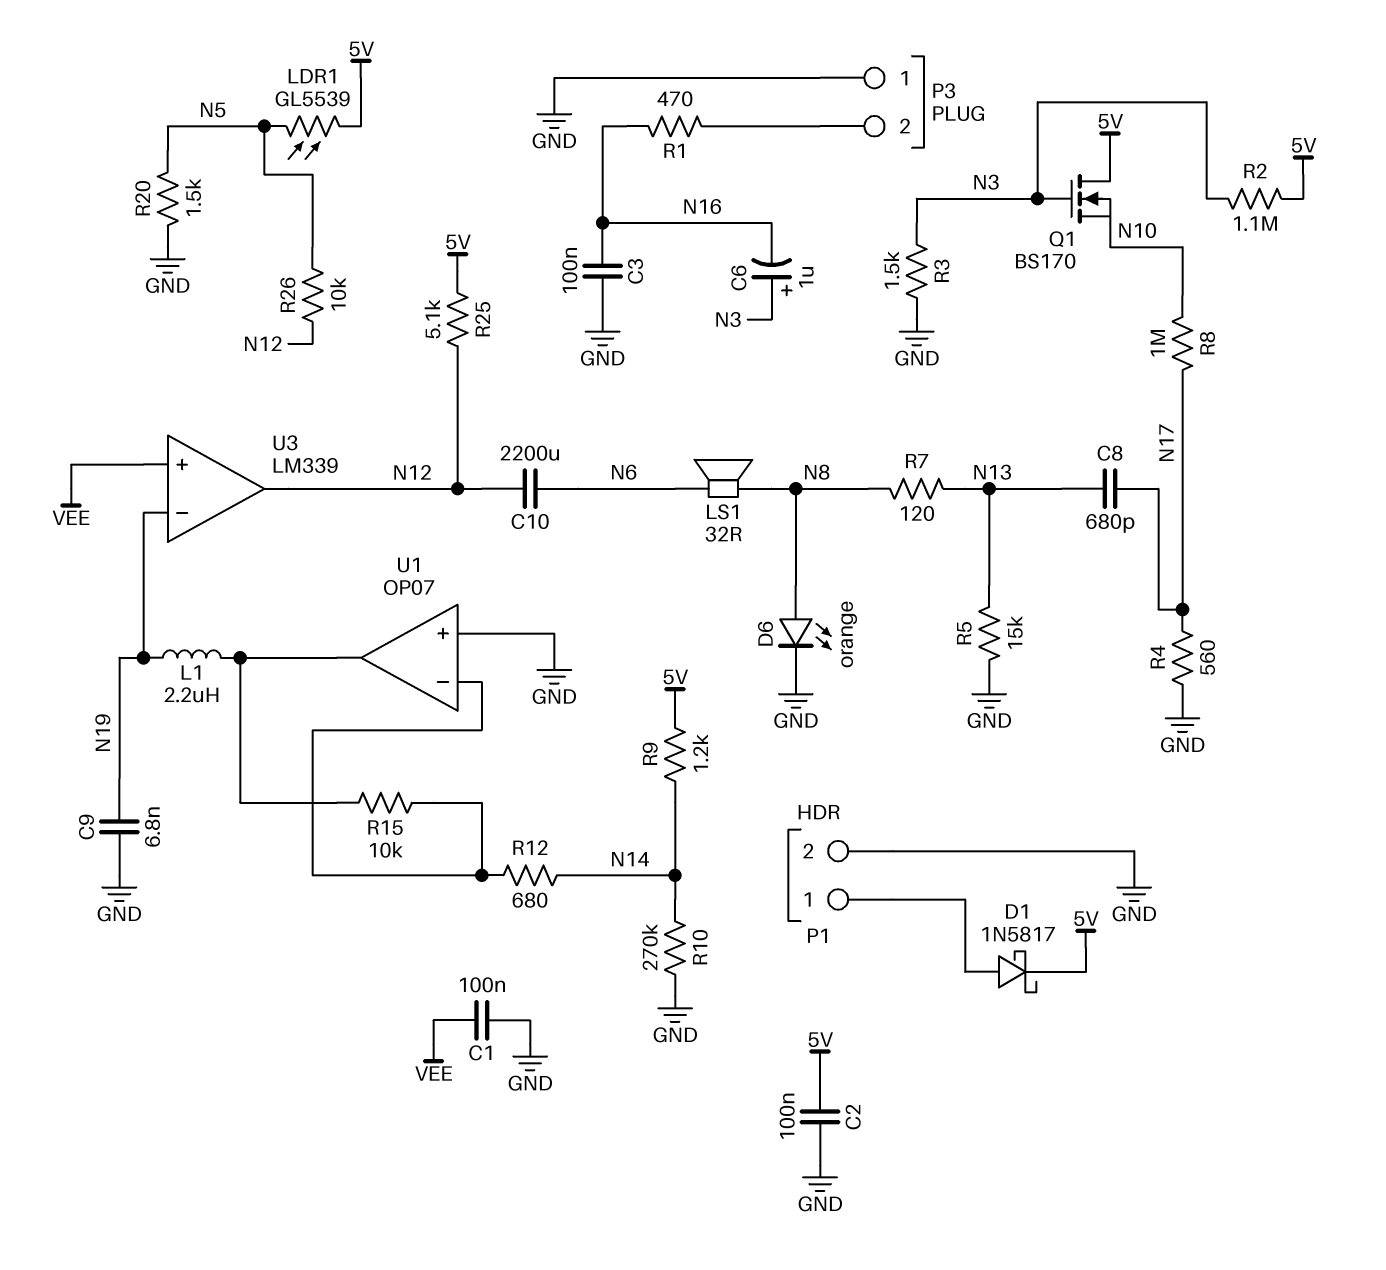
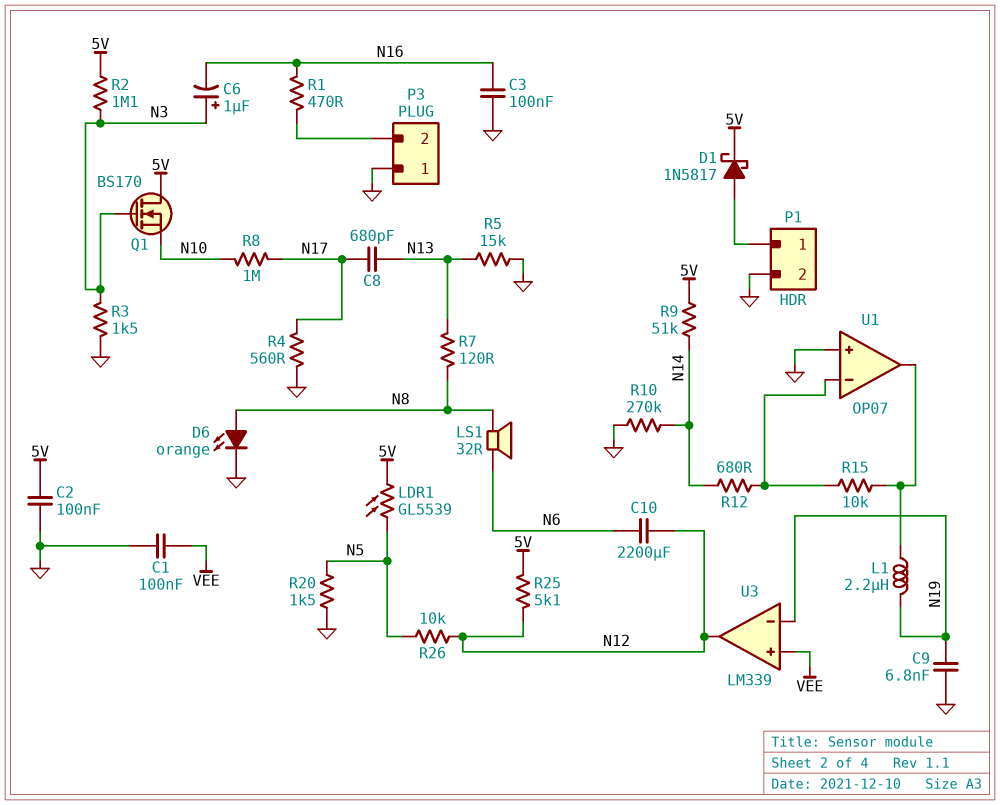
R9: 1.2k (5V, N14) -> 51k (5V, N14)

